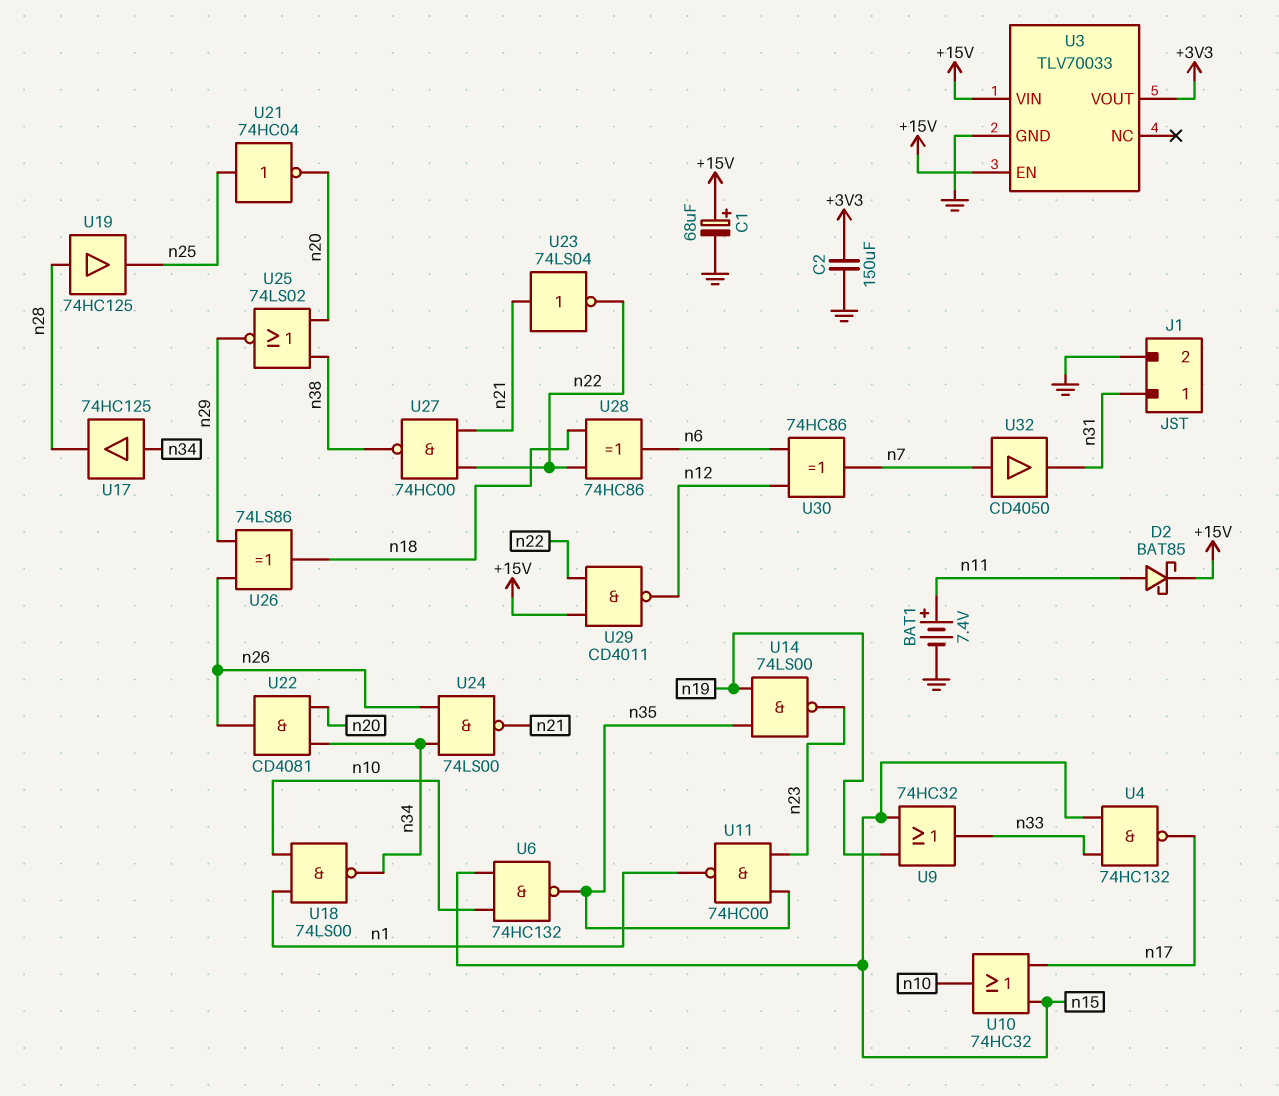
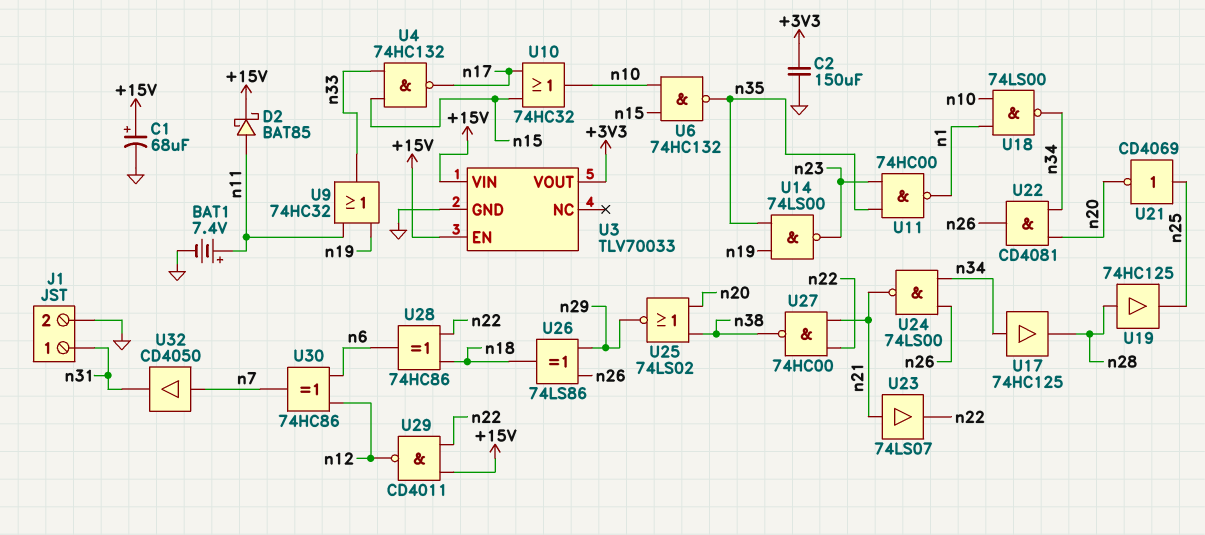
U9: OR 74HC32 (in n15, in n19, out n33) -> OR 74HC32 (in n11, in n19, out n33)
U21: NOT 74HC04 (in n25, out n20) -> NOT CD4069 (in n25, out n20)
U23: NOT 74LS04 (in n21, out n22) -> buffer 74LS07 (in n21, out n22)

